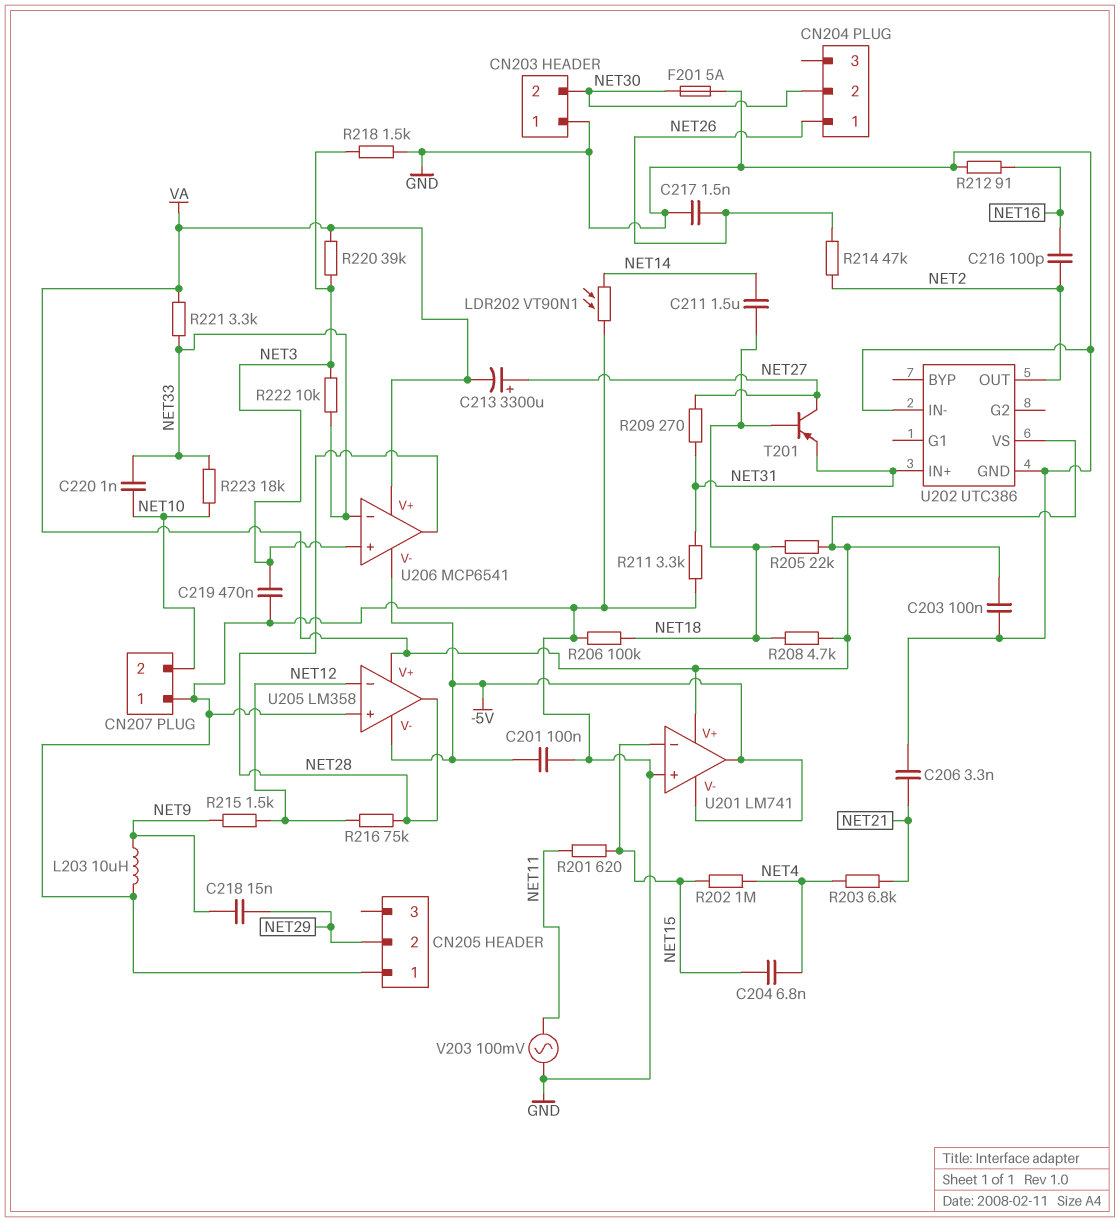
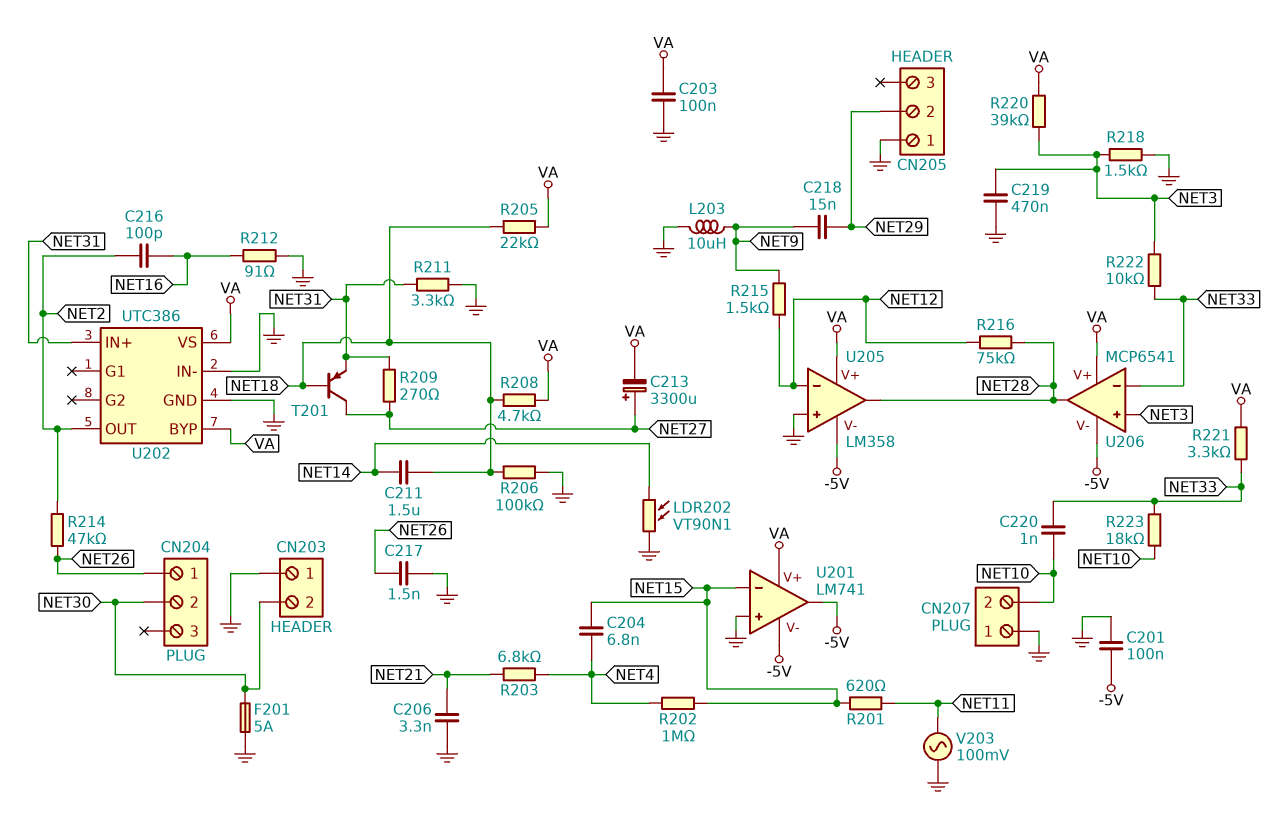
U202 pin BYP: none -> VA

